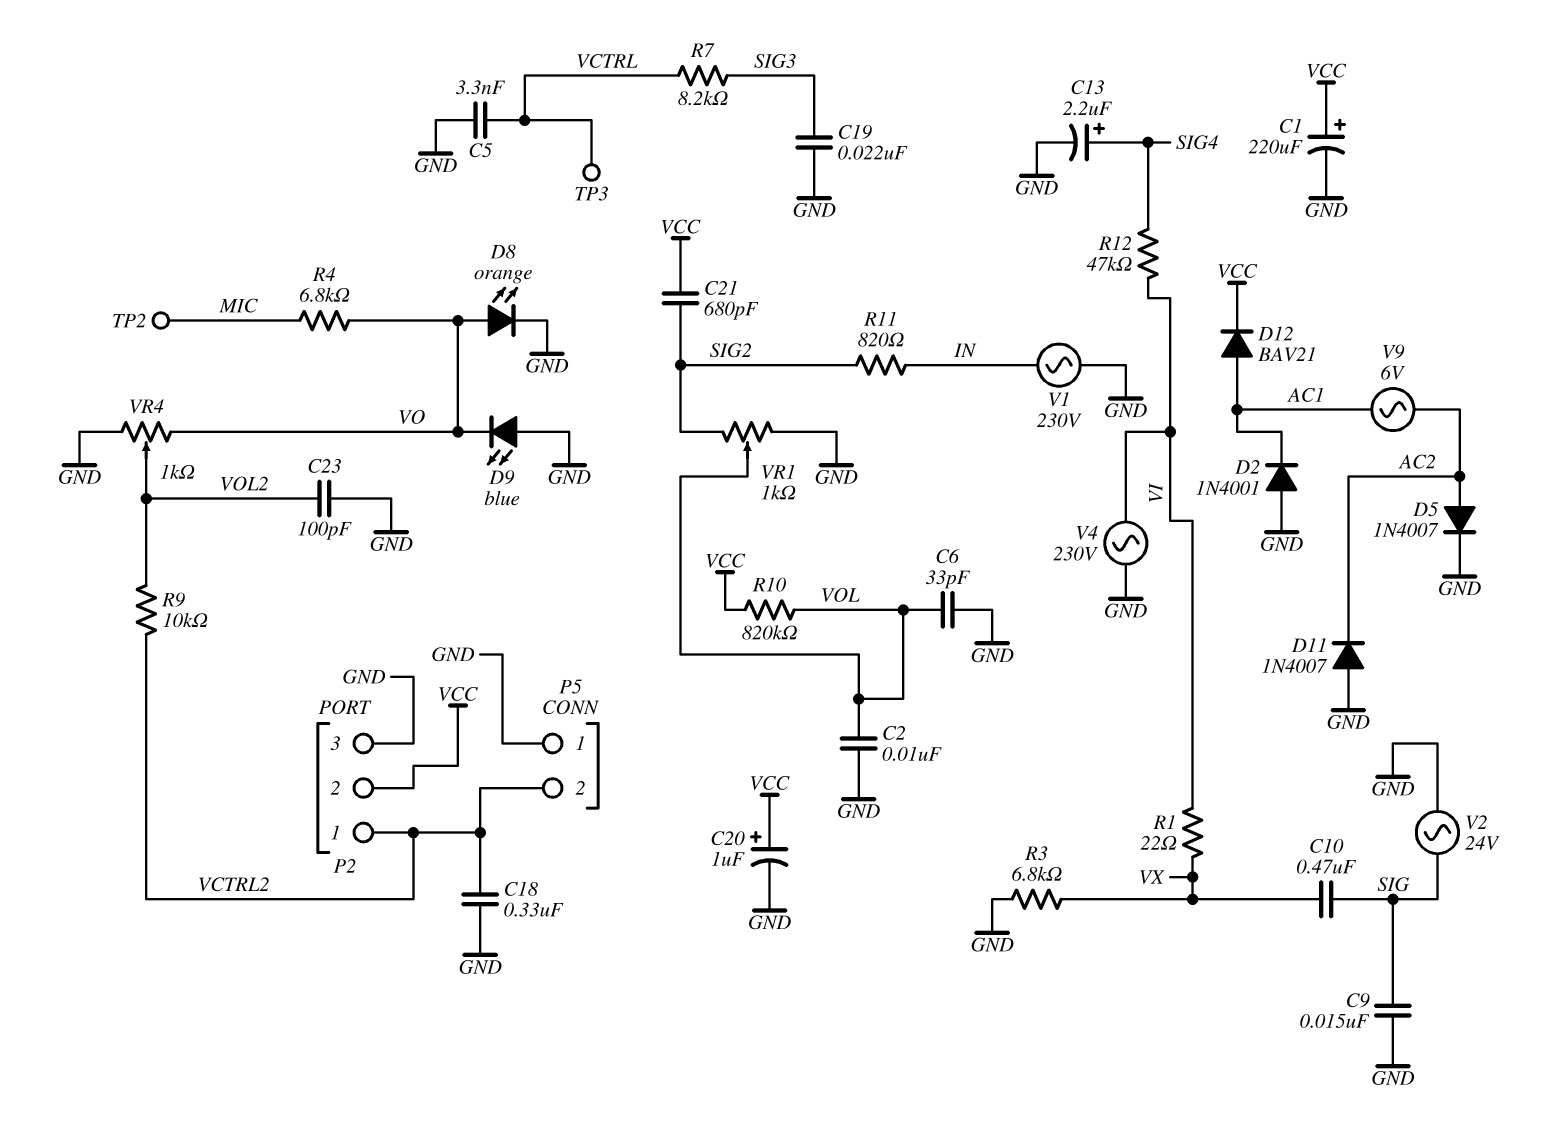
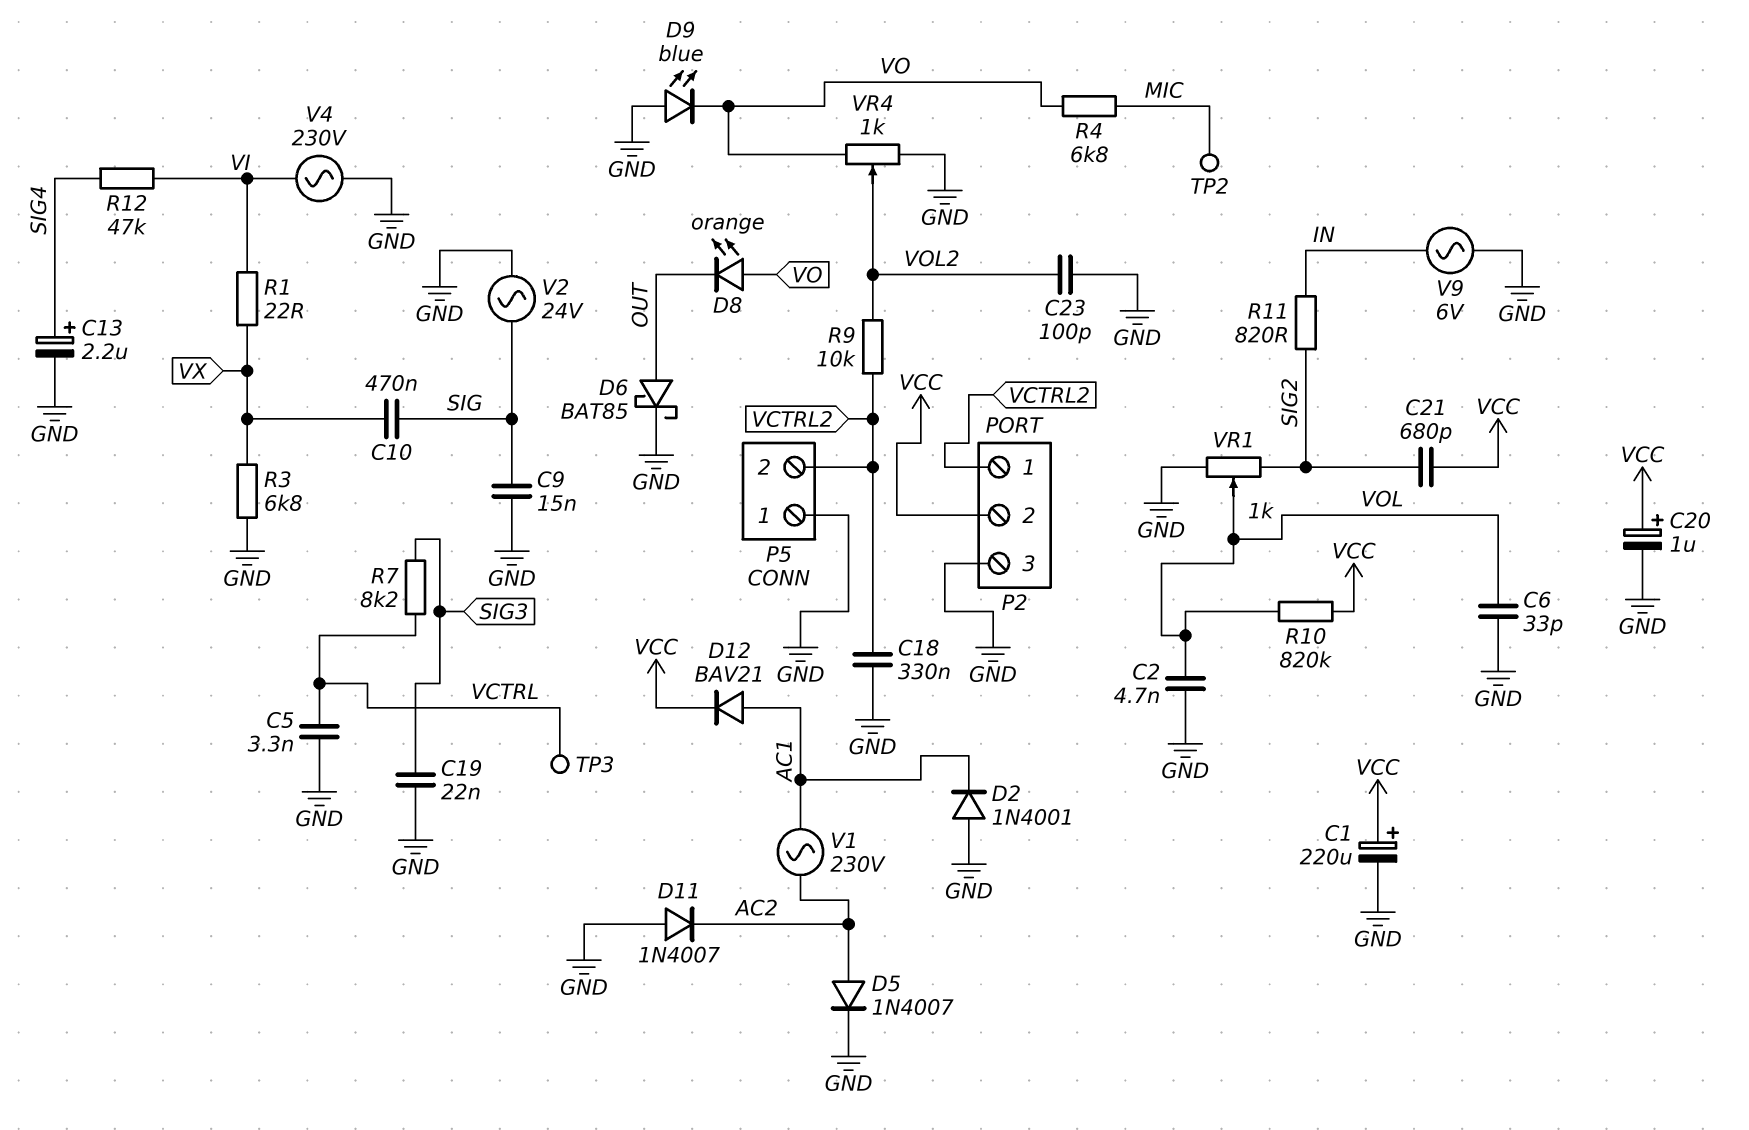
C2: 10nF (GND, VOL) -> 4.7nF (GND, VOL)
D6: none -> schottky BAT85 (A OUT, K GND)
D8: LED orange (A VO, K GND) -> LED orange (A VO, K OUT)
V1: AC 230V (GND, IN) -> AC 230V (AC1, AC2)
V9: AC 6V (AC1, AC2) -> AC 6V (GND, IN)

